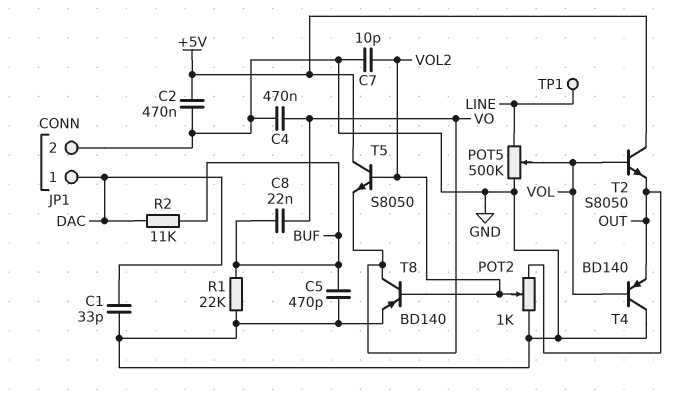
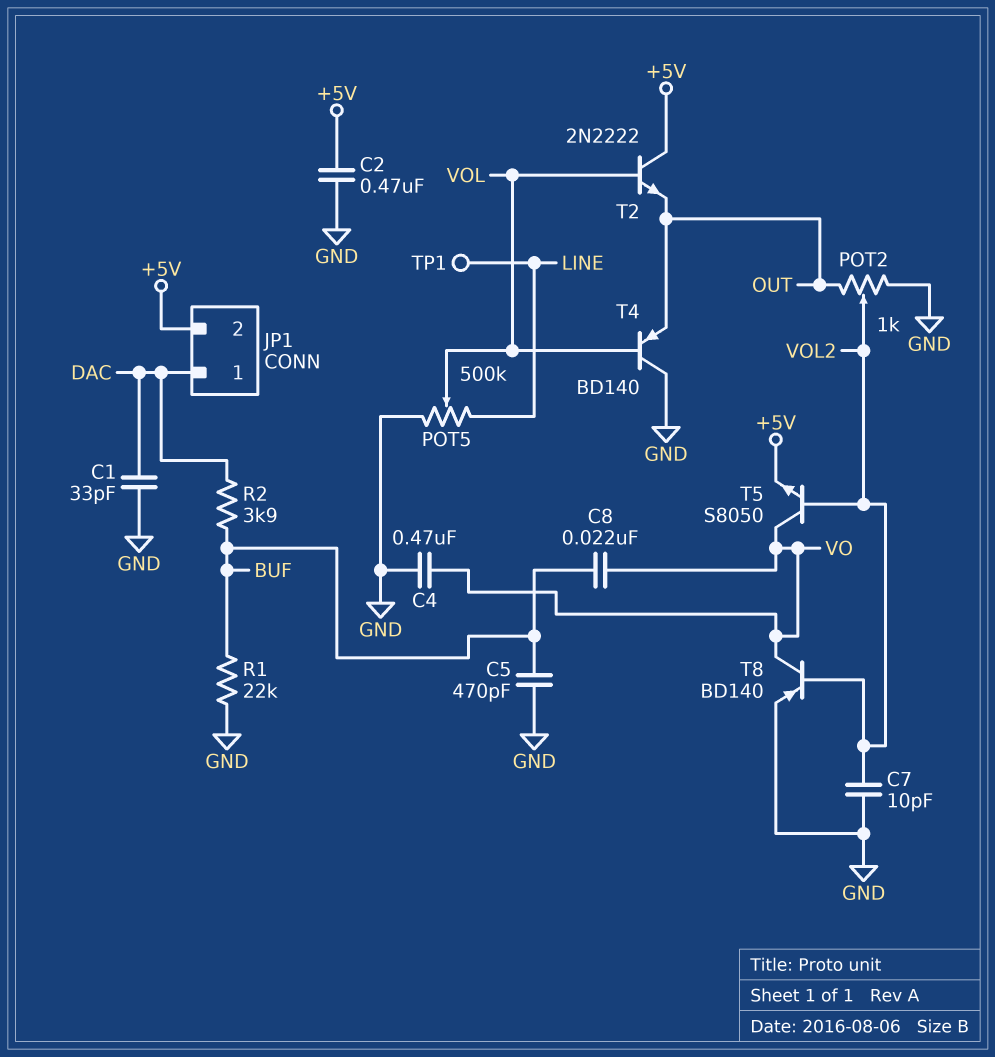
JP1 pin 2: GND -> +5V
R2: 11k (BUF, DAC) -> 3.9k (BUF, DAC)
T2: NPN S8050 (B VOL, C +5V, E OUT) -> NPN 2N2222 (B VOL, C +5V, E OUT)
T5: NPN S8050 (B VOL2, C +5V, E VO) -> NPN S8050 (B VOL2, C VO, E +5V)

